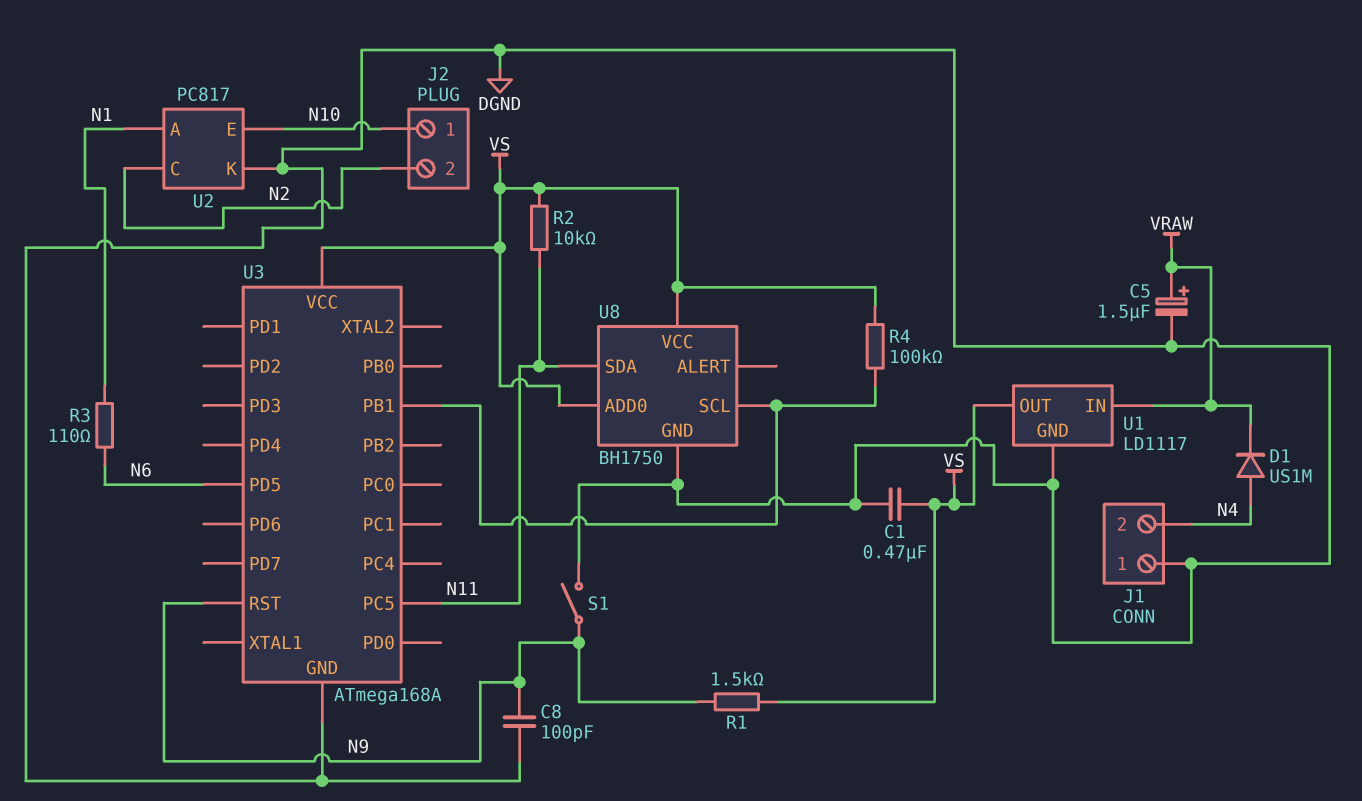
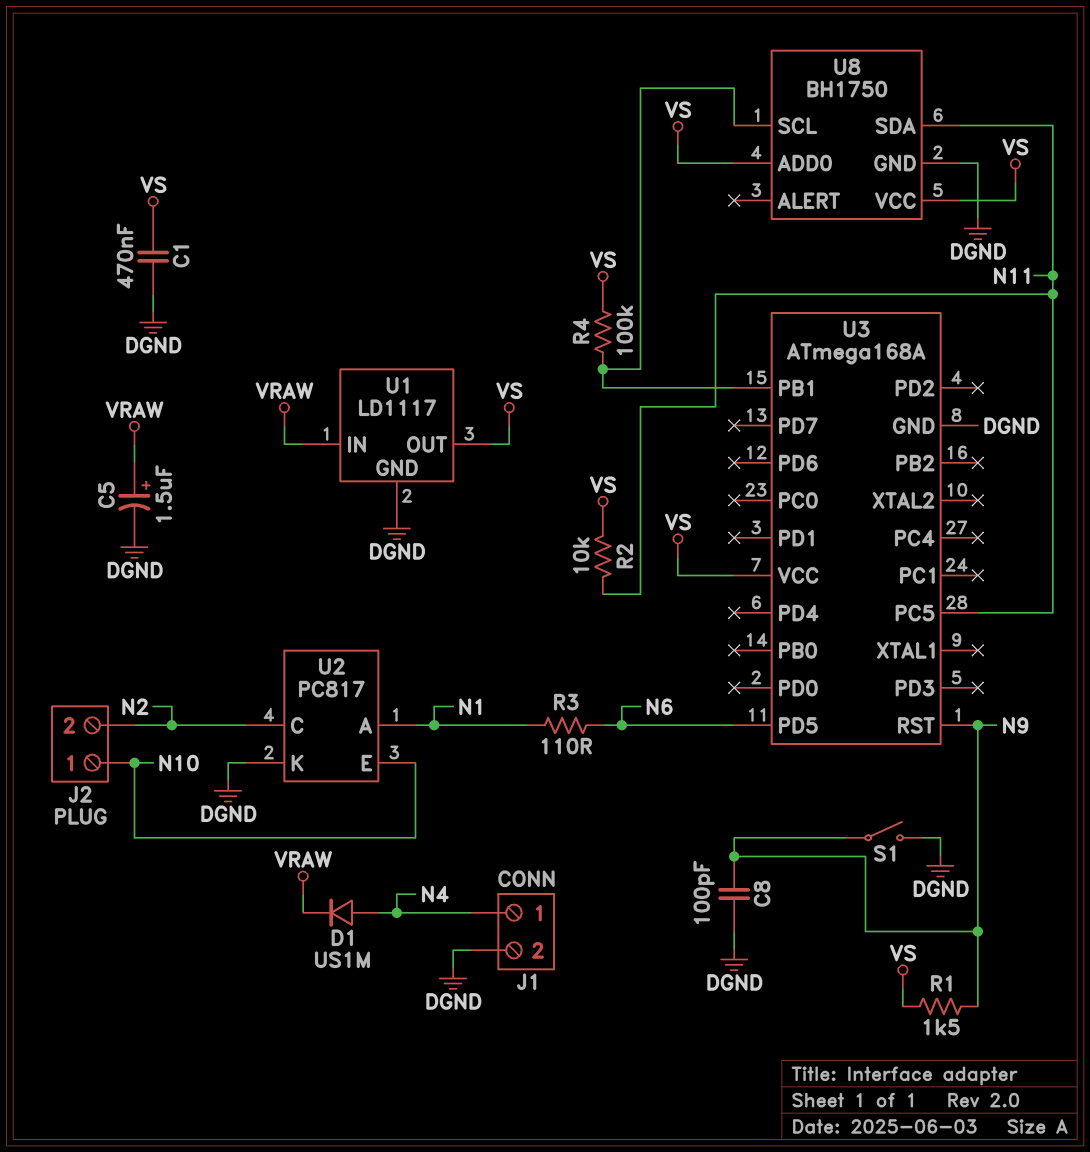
J1 pin 1: DGND -> N4
J1 pin 2: N4 -> DGND

